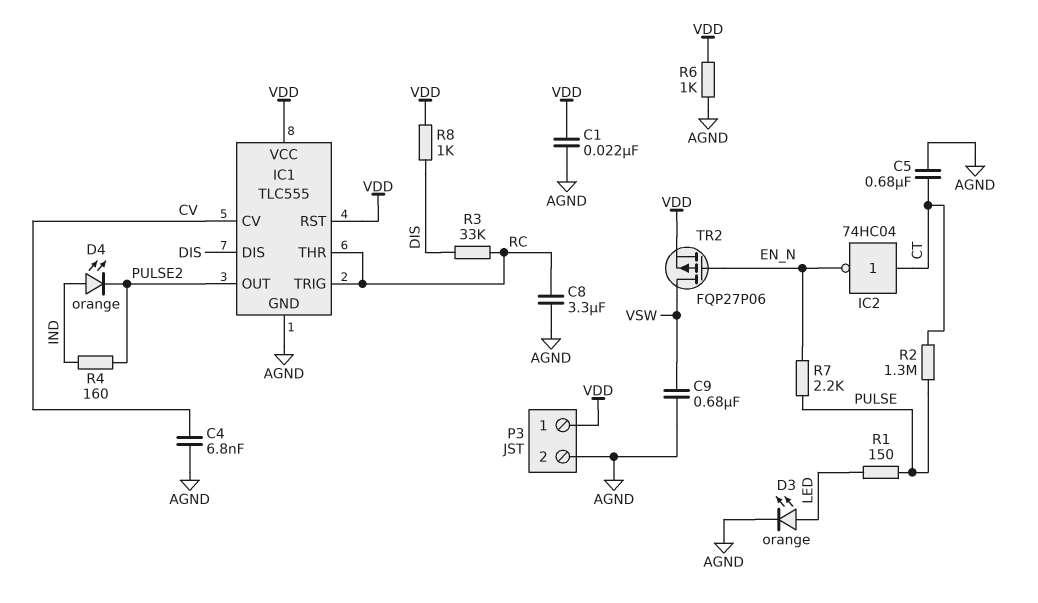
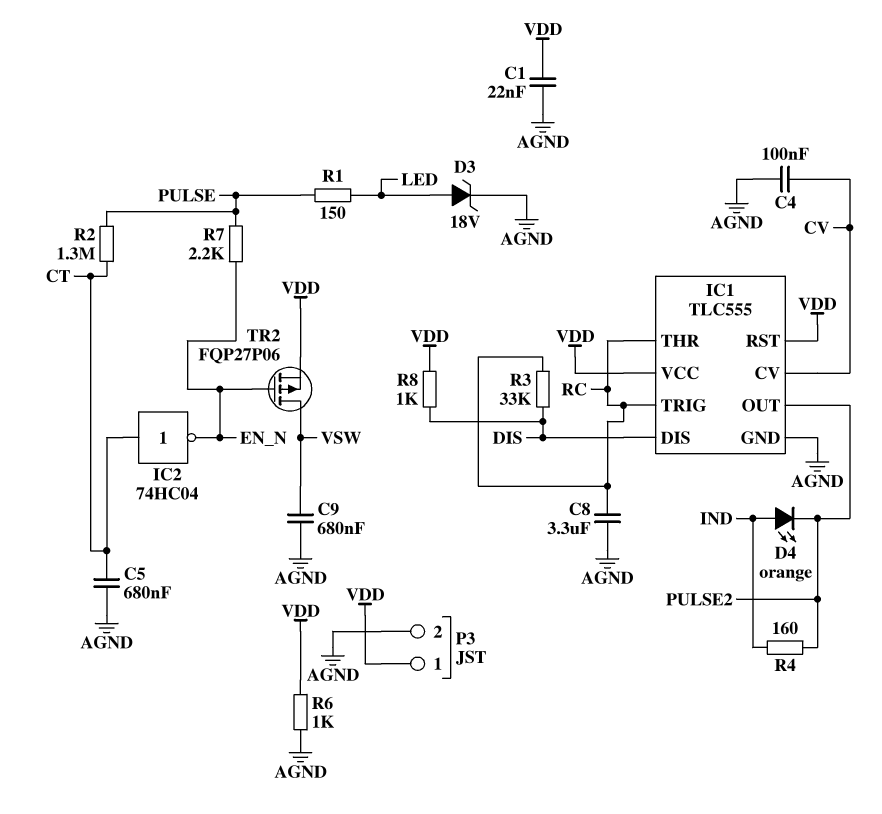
C4: 6.8nF (AGND, CV) -> 100nF (AGND, CV)
D3: LED orange (A LED, K AGND) -> zener 18V (A LED, K AGND)

